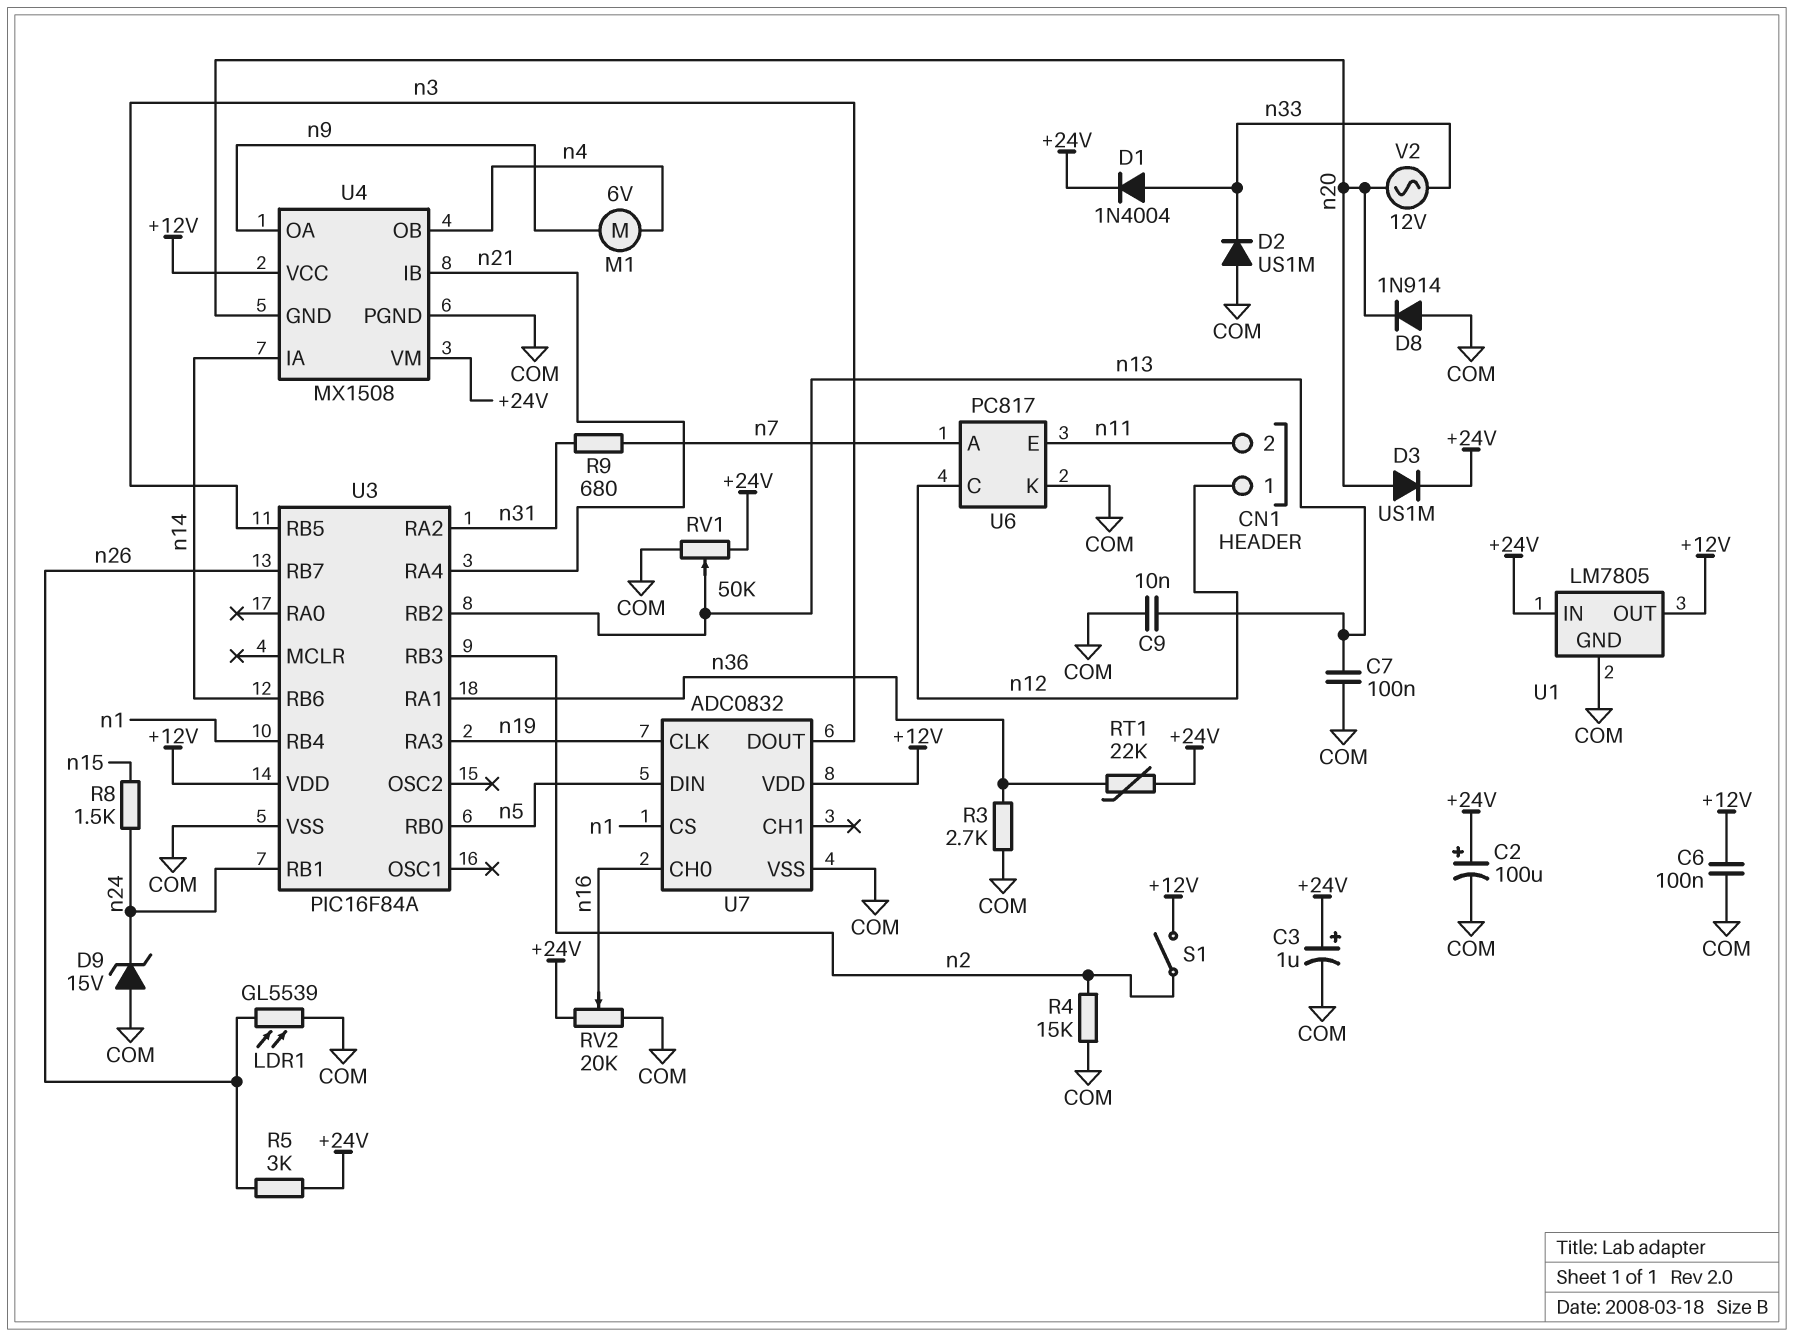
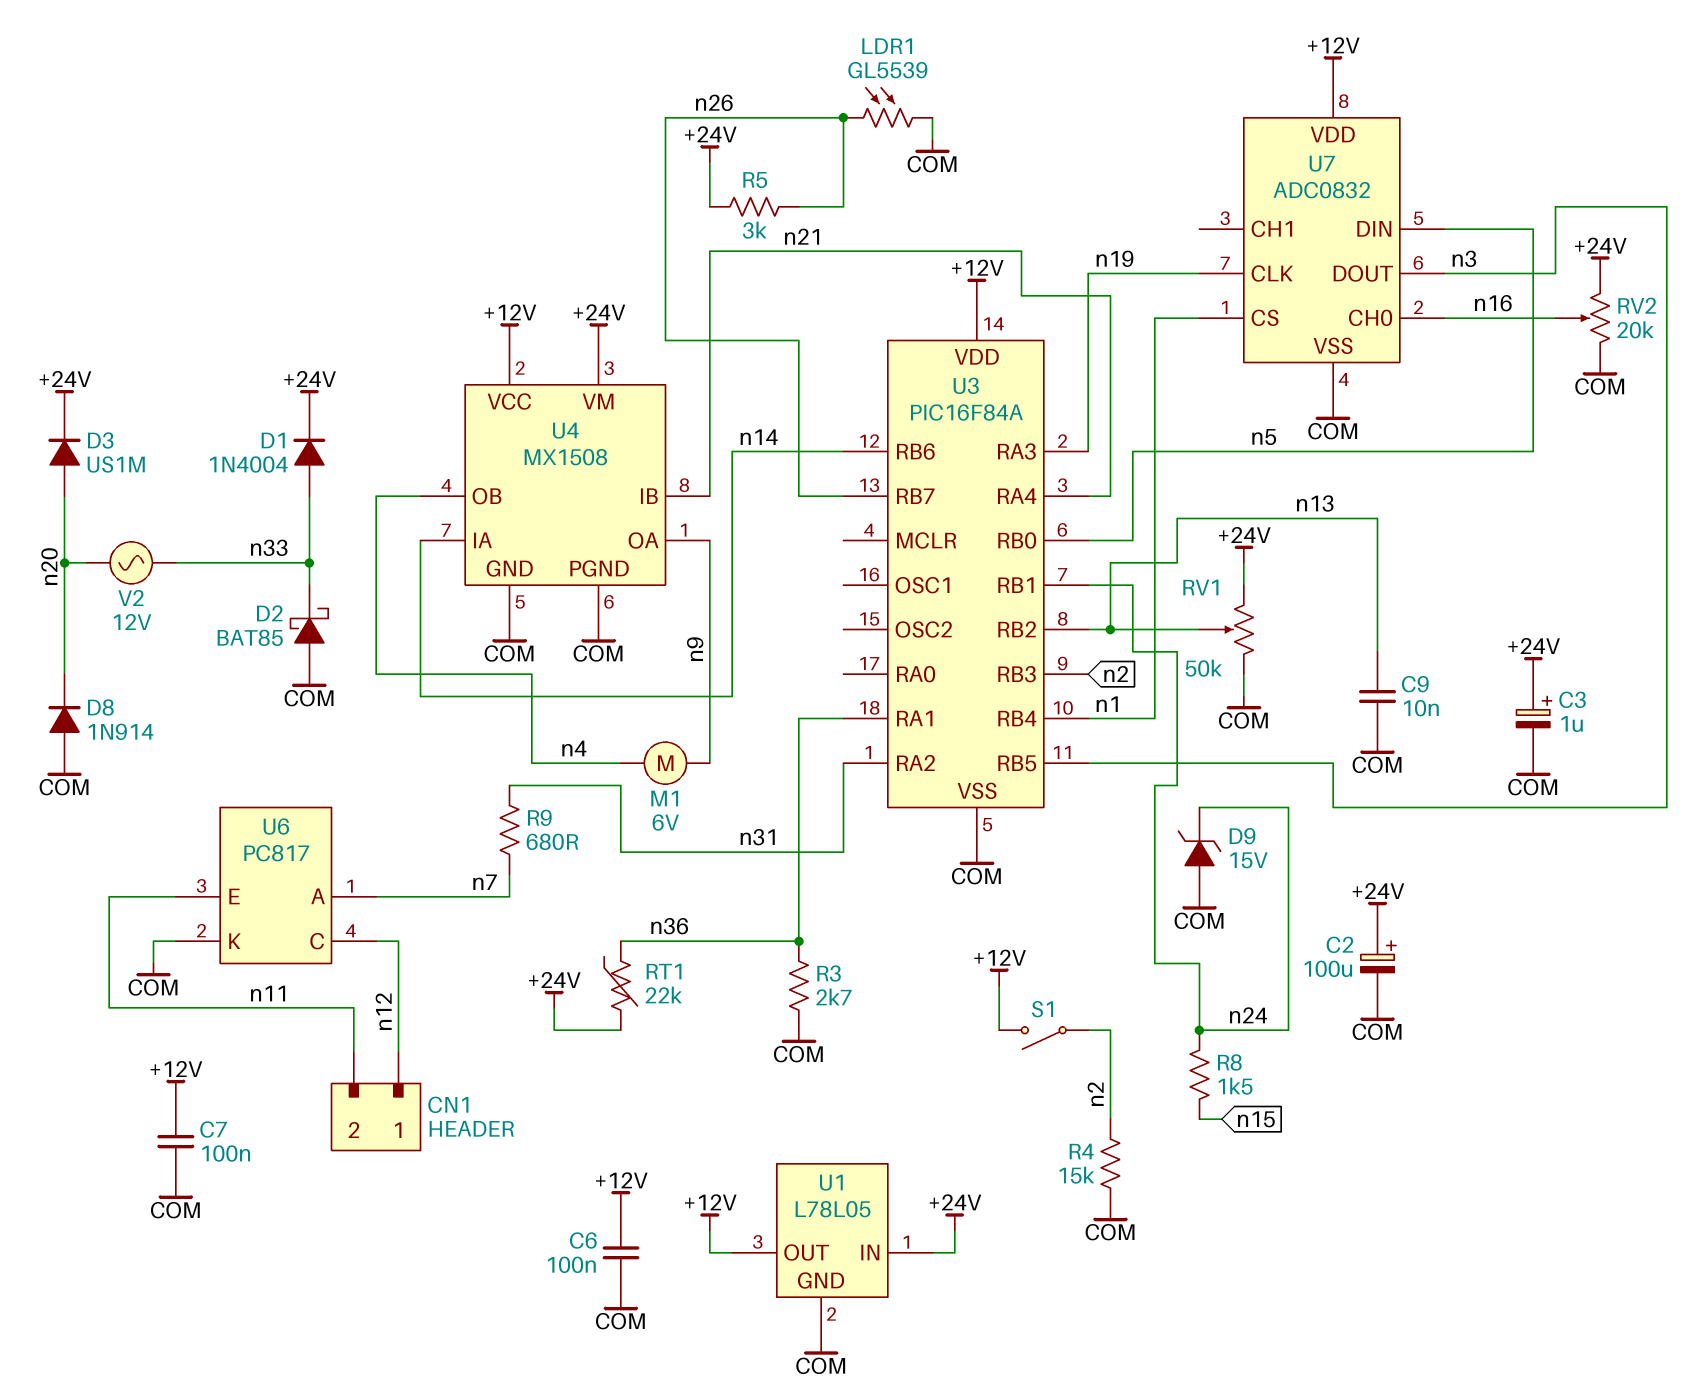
C7: 100nF (COM, n13) -> 100nF (+12V, COM)
D2: diode US1M (A COM, K n33) -> schottky BAT85 (A COM, K n33)
U1: LM7805 -> L78L05
U4 pin GND: n20 -> COM

